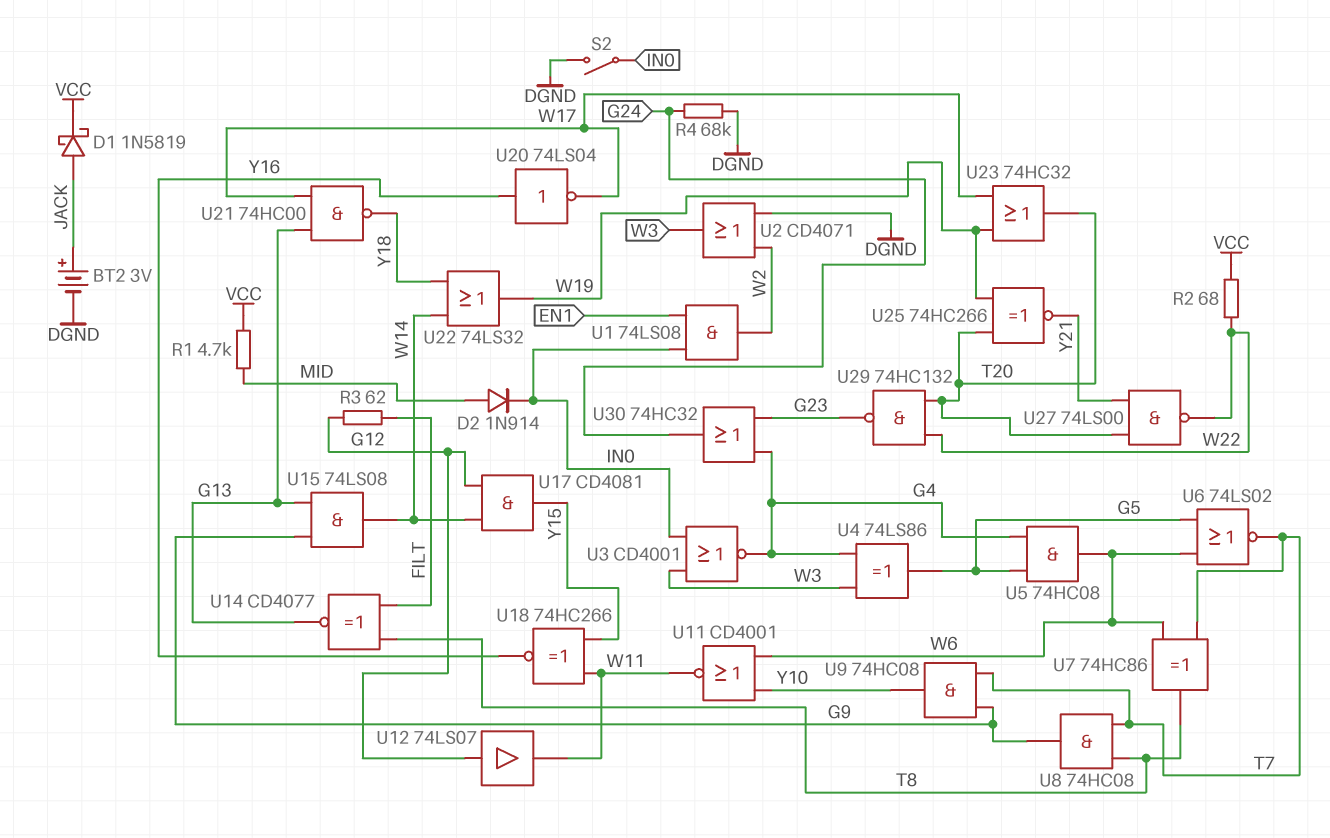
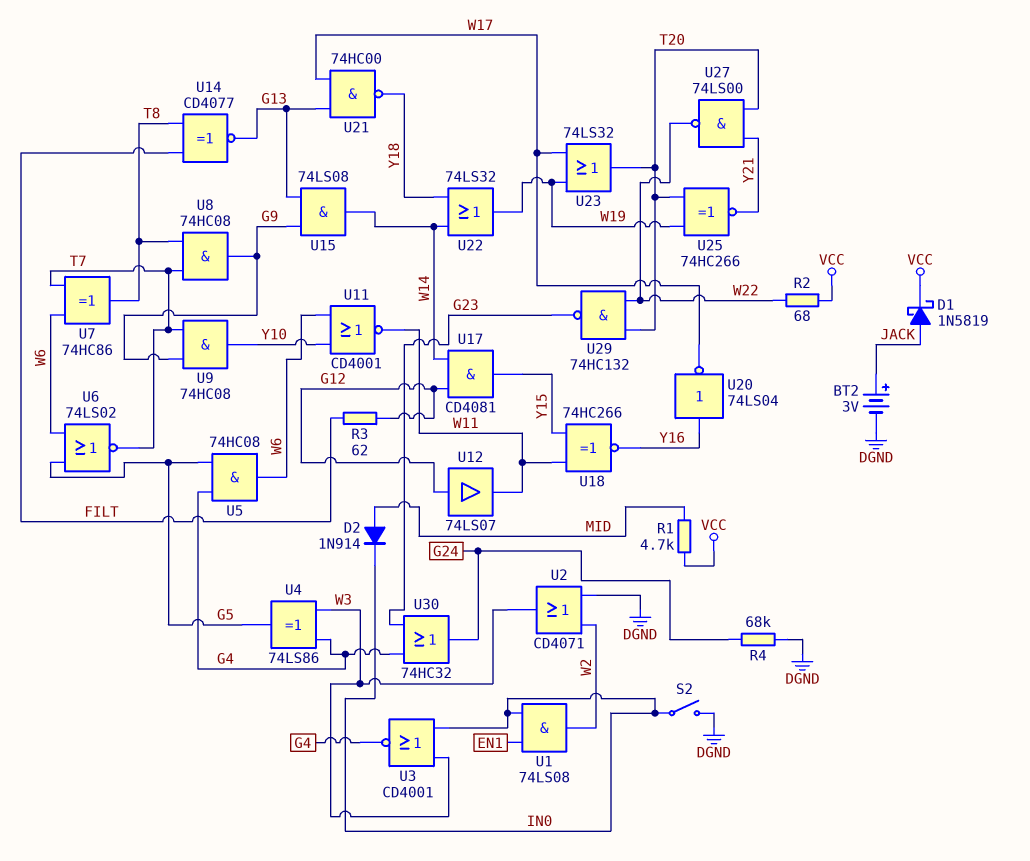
U23: OR 74HC32 (in W17, in W19, out T20) -> OR 74LS32 (in W17, in W19, out T20)

